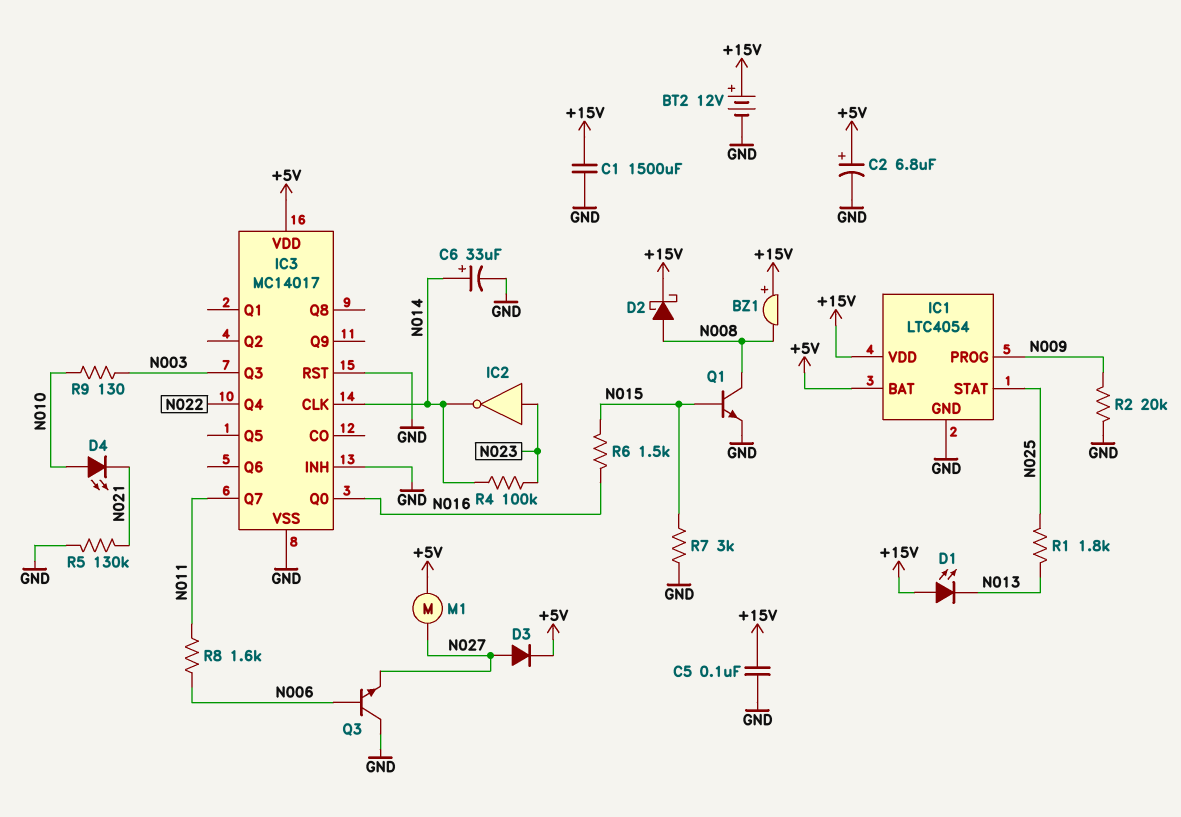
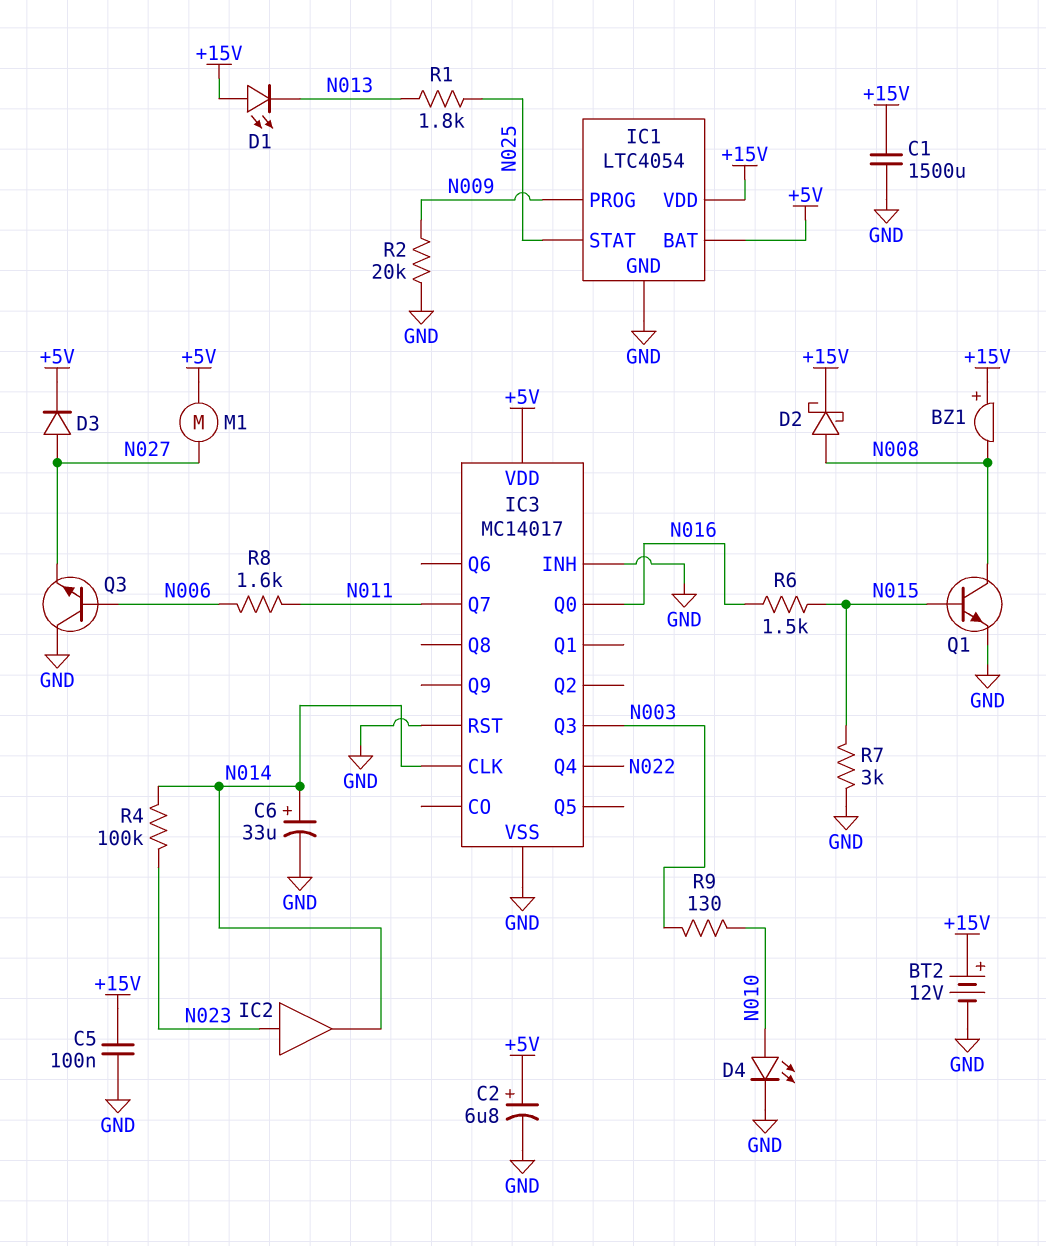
D4: LED (A N010, K N021) -> LED (A N010, K GND)
IC2: NOT (in N023, out N014) -> buffer (in N023, out N014)
R5: 130k (GND, N021) -> none

